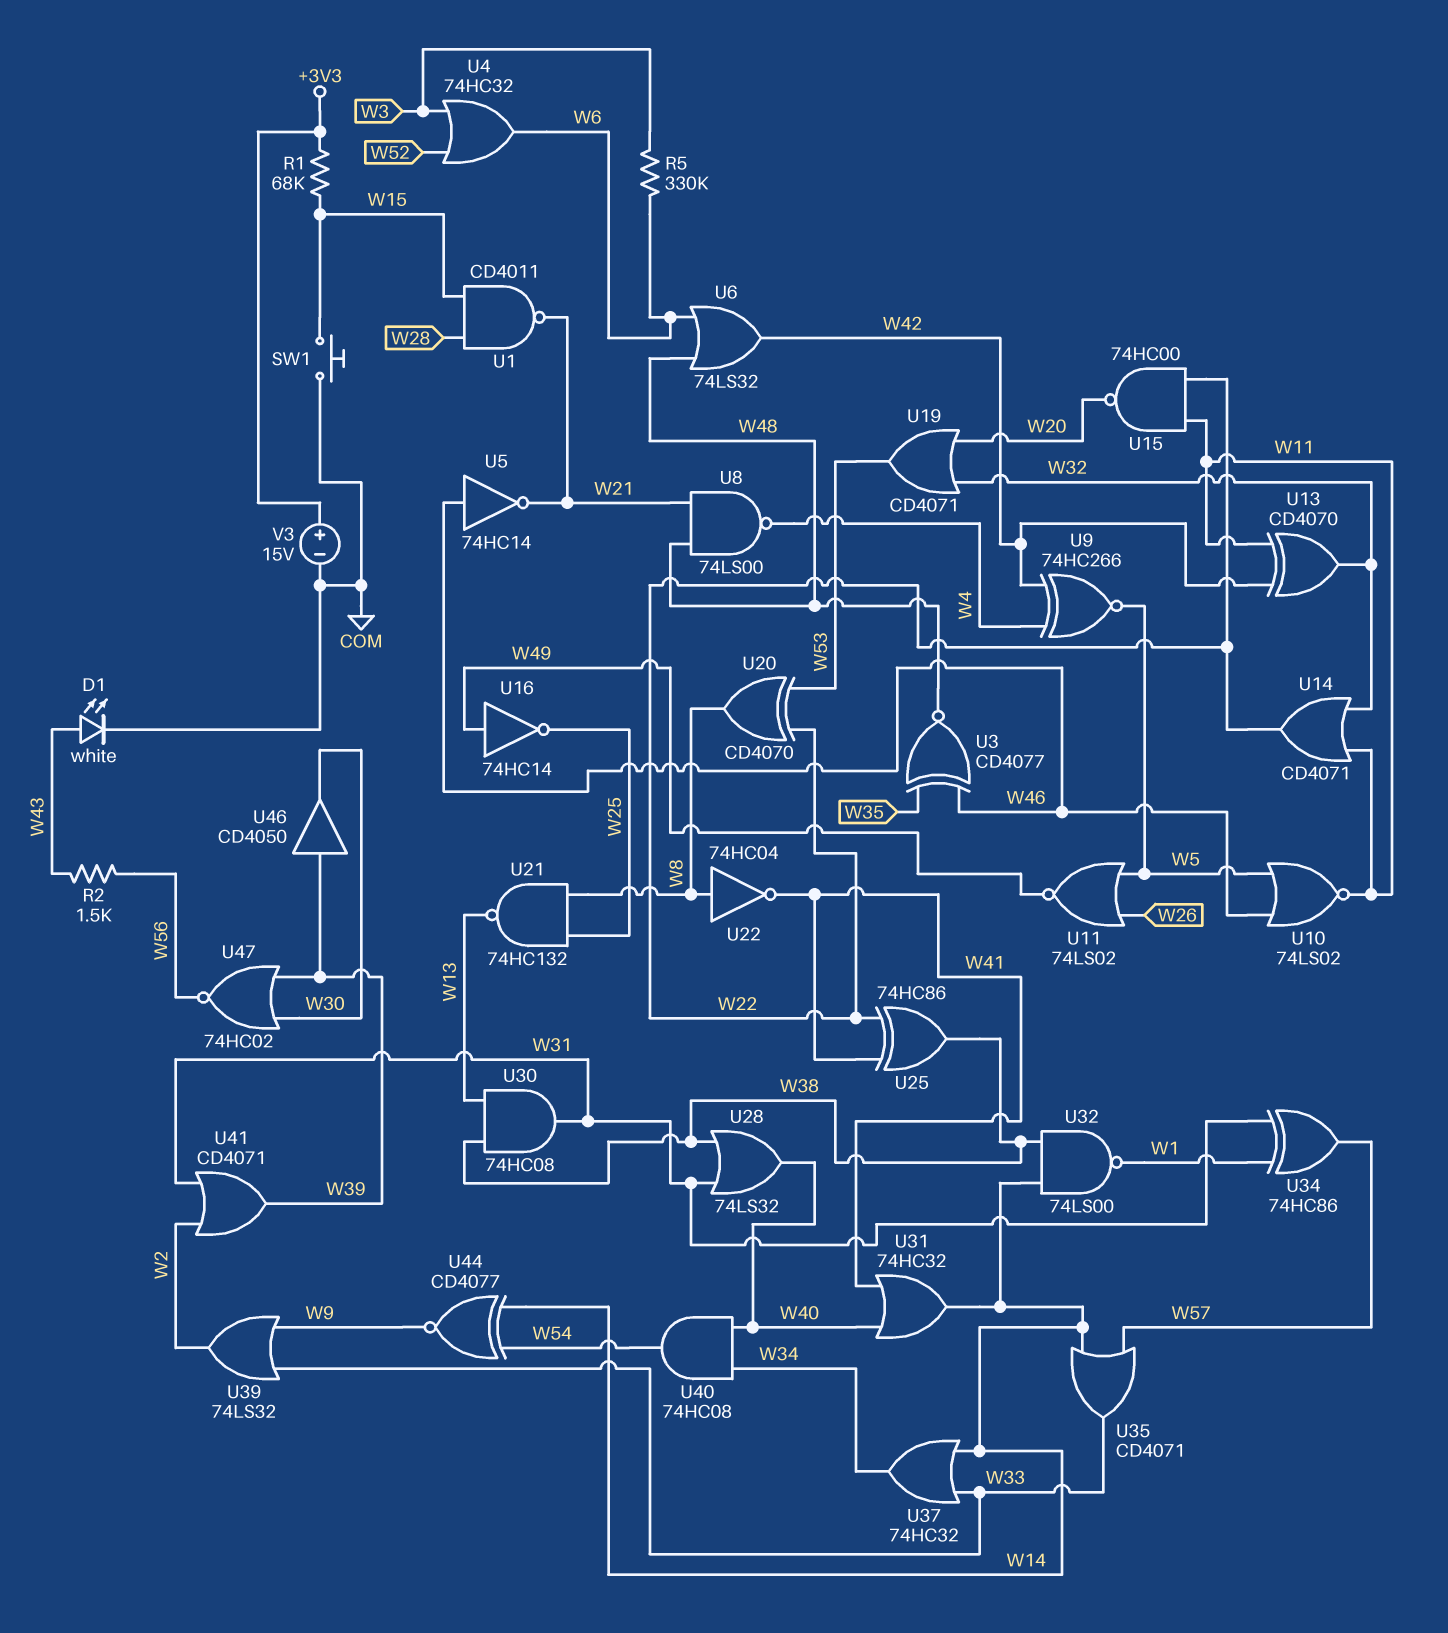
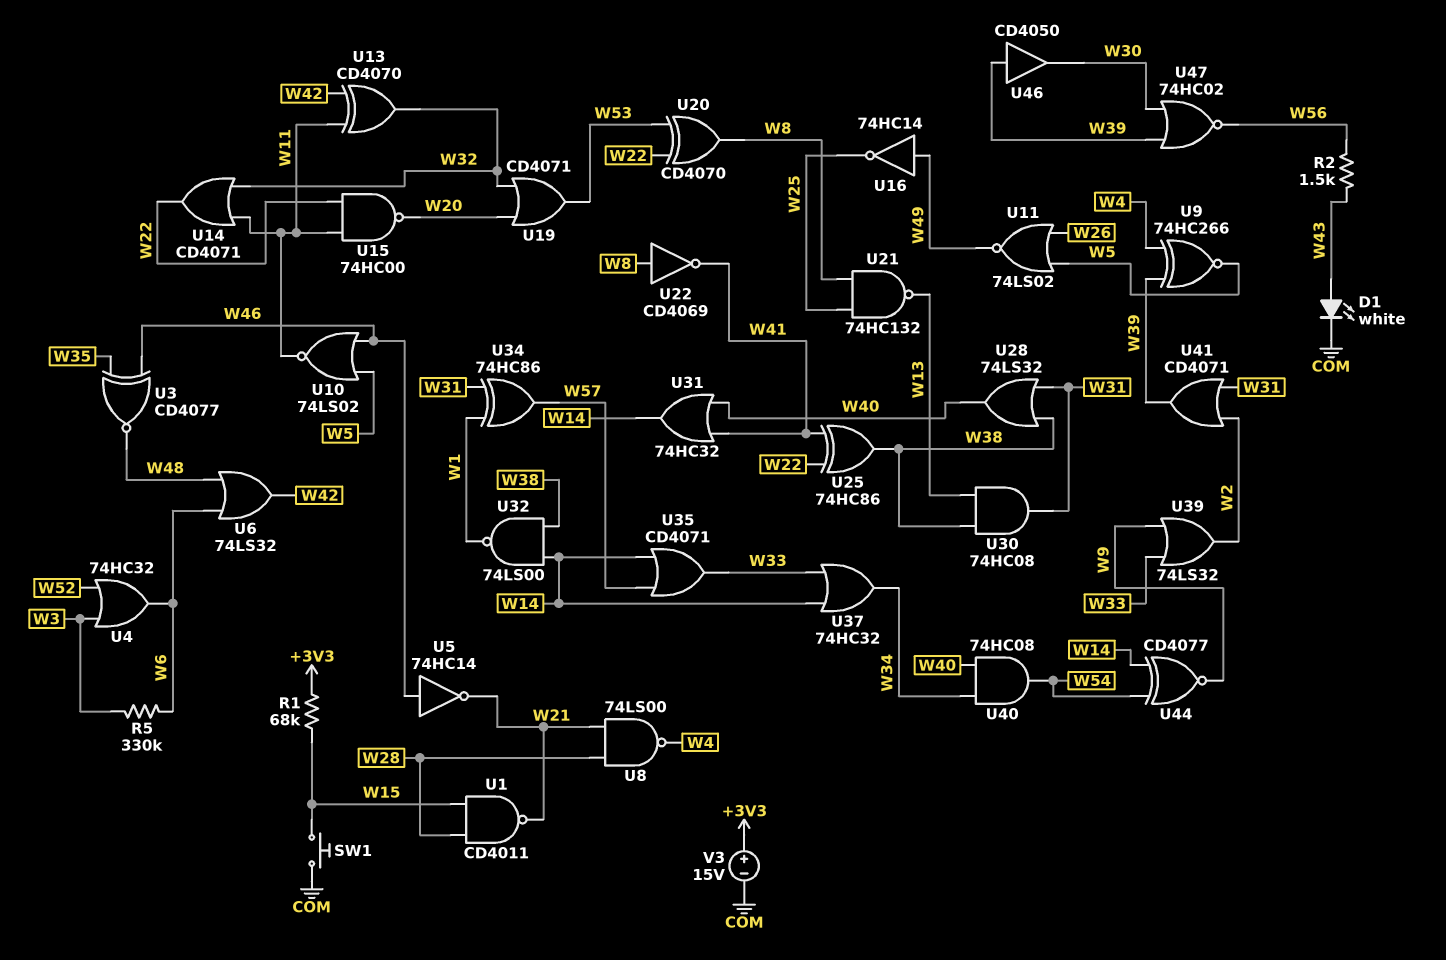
U8: NAND 74LS00 (in W21, in W48, out W4) -> NAND 74LS00 (in W21, in W28, out W4)
U9: XNOR 74HC266 (in W4, in W42, out W5) -> XNOR 74HC266 (in W4, in W39, out W5)
U22: NOT 74HC04 (in W8, out W41) -> NOT CD4069 (in W8, out W41)

